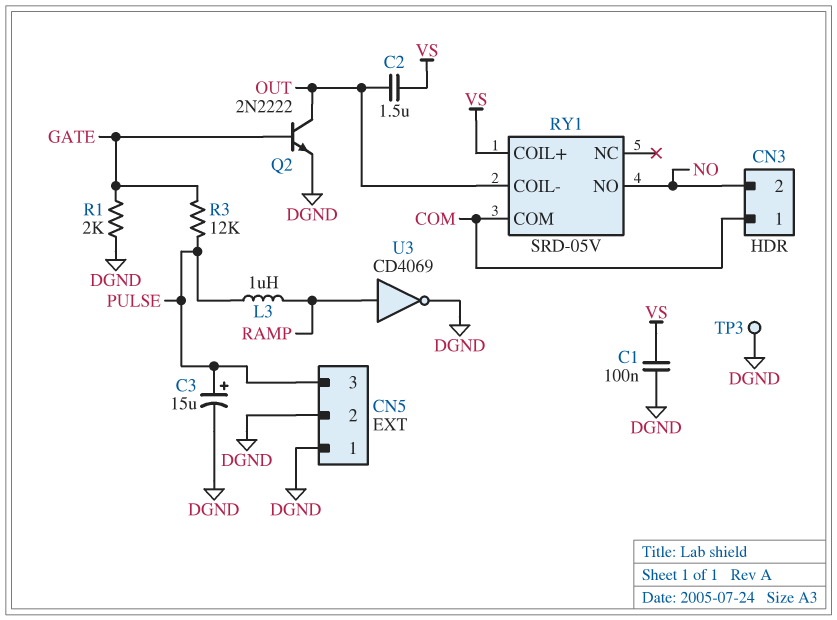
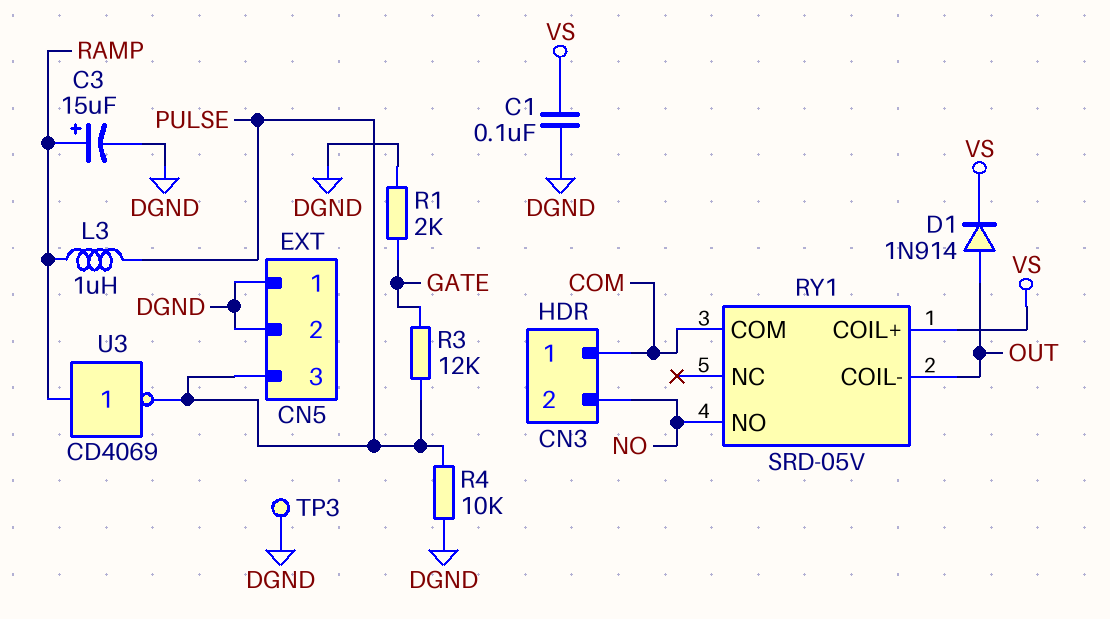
C2: 1.5uF (OUT, VS) -> none
C3: 15uF (plus PULSE, minus DGND) -> 15uF (plus RAMP, minus DGND)
D1: none -> diode 1N914 (A OUT, K VS)
Q2: NPN 2N2222 (B GATE, C OUT, E DGND) -> none
R4: none -> 10k (DGND, PULSE)
U3: NOT CD4069 (in RAMP, out DGND) -> NOT CD4069 (in RAMP, out PULSE)

